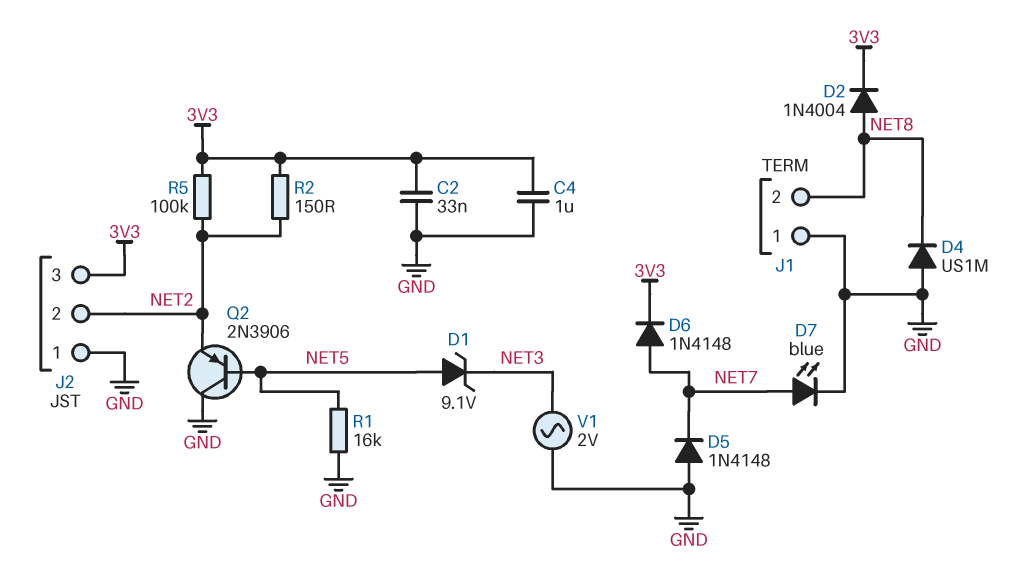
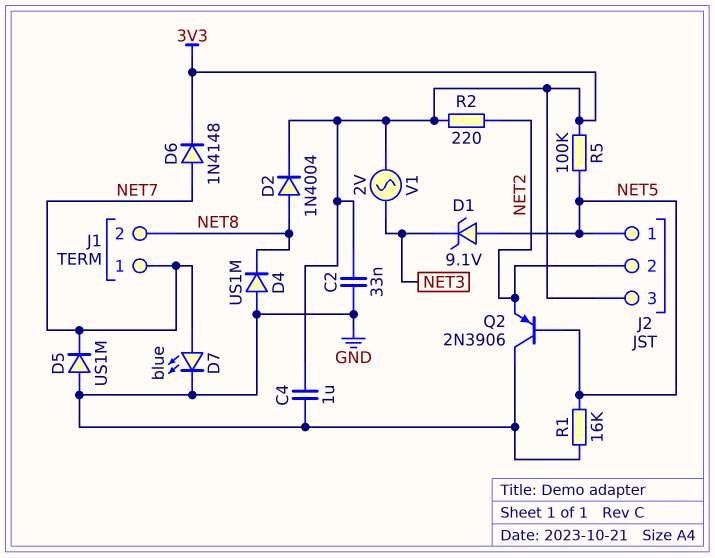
D5: diode 1N4148 (A GND, K NET7) -> diode US1M (A GND, K NET7)
J1 pin 1: GND -> NET7
J2 pin 1: GND -> NET5
R2: 150 (3V3, NET2) -> 220 (3V3, NET2)
R5: 100k (3V3, NET2) -> 100k (3V3, NET5)
V1: AC 2V (GND, NET3) -> AC 2V (3V3, NET3)

